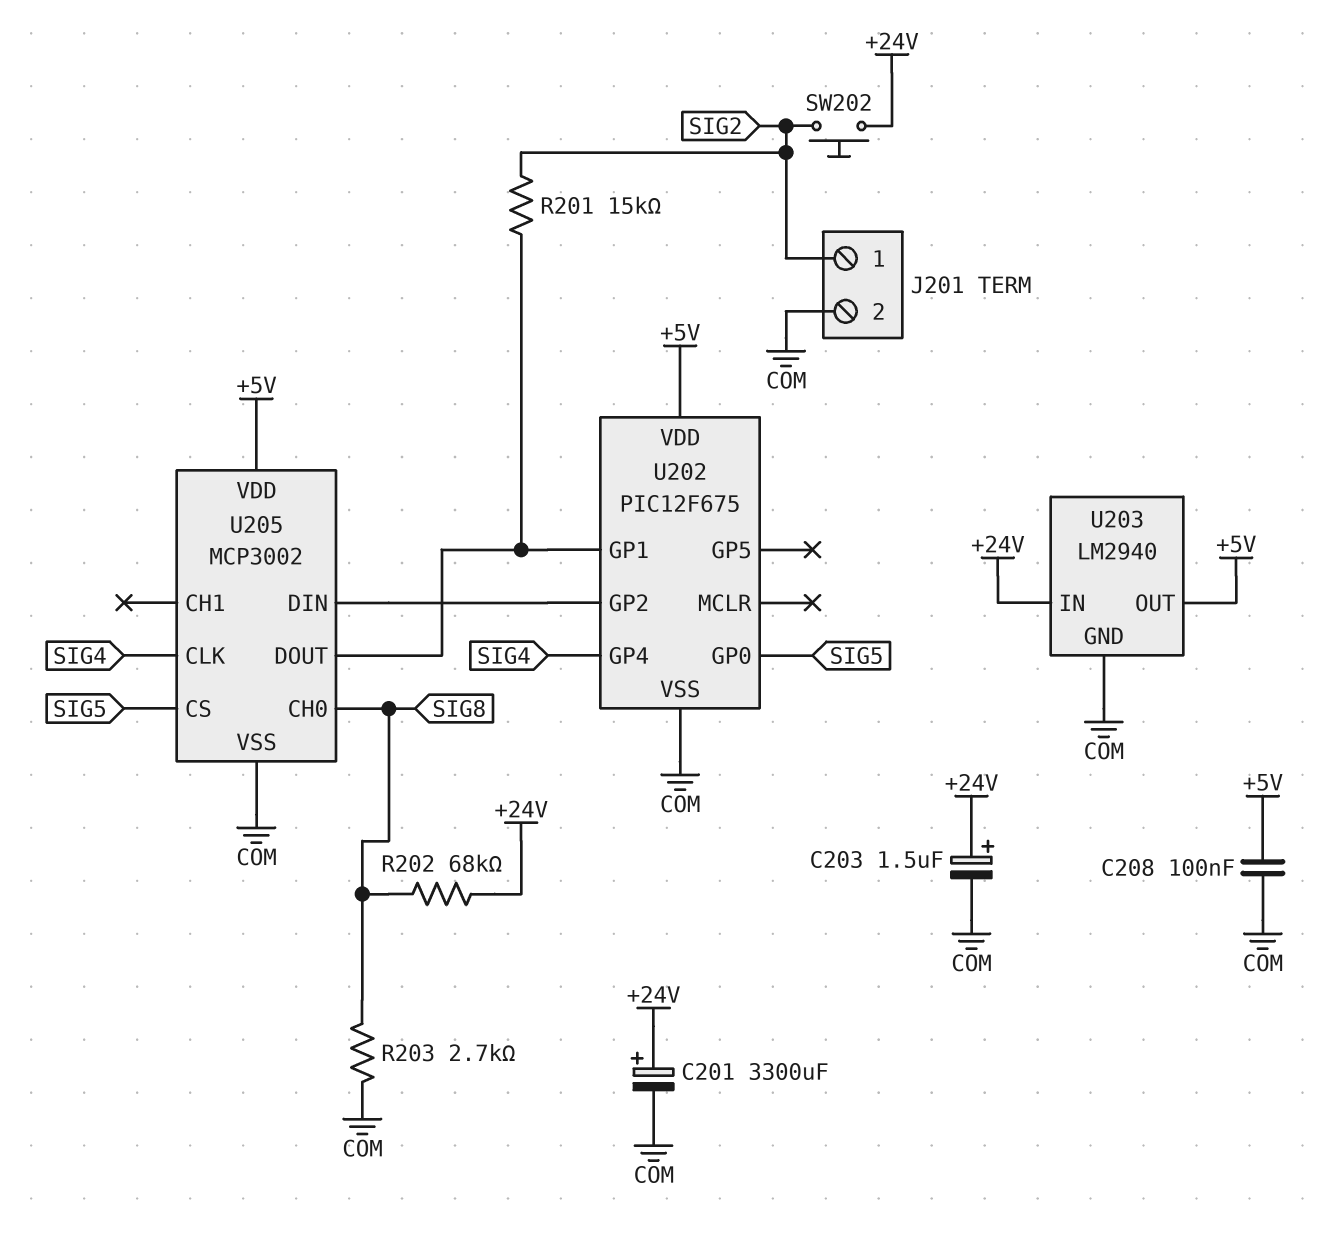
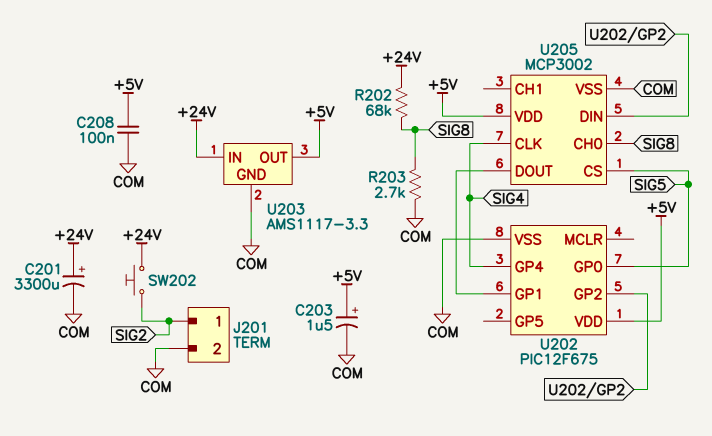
C203: 1.5uF (plus +24V, minus COM) -> 1.5uF (plus +5V, minus COM)
R201: 15k (SIG2, U202/GP1) -> none
U203: LM2940 -> AMS1117-3.3

